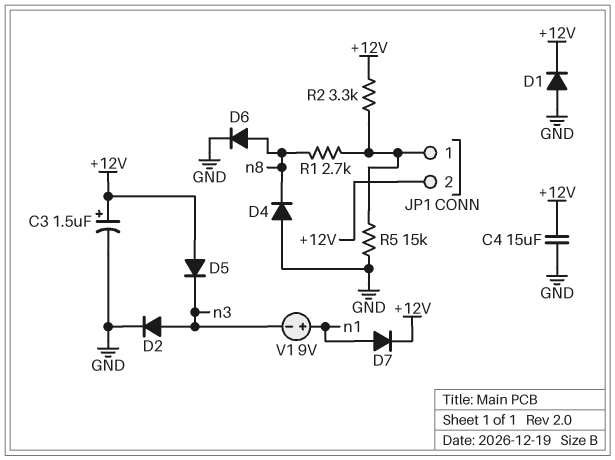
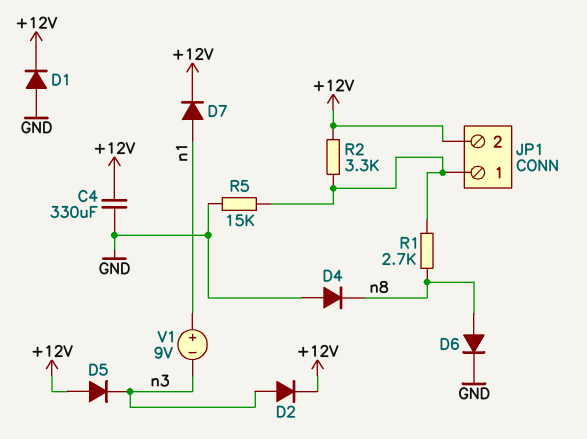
C3: 1.5uF (plus +12V, minus GND) -> none
C4: 15uF (+12V, GND) -> 330uF (+12V, GND)
D2: diode (A n3, K GND) -> diode (A n3, K +12V)

